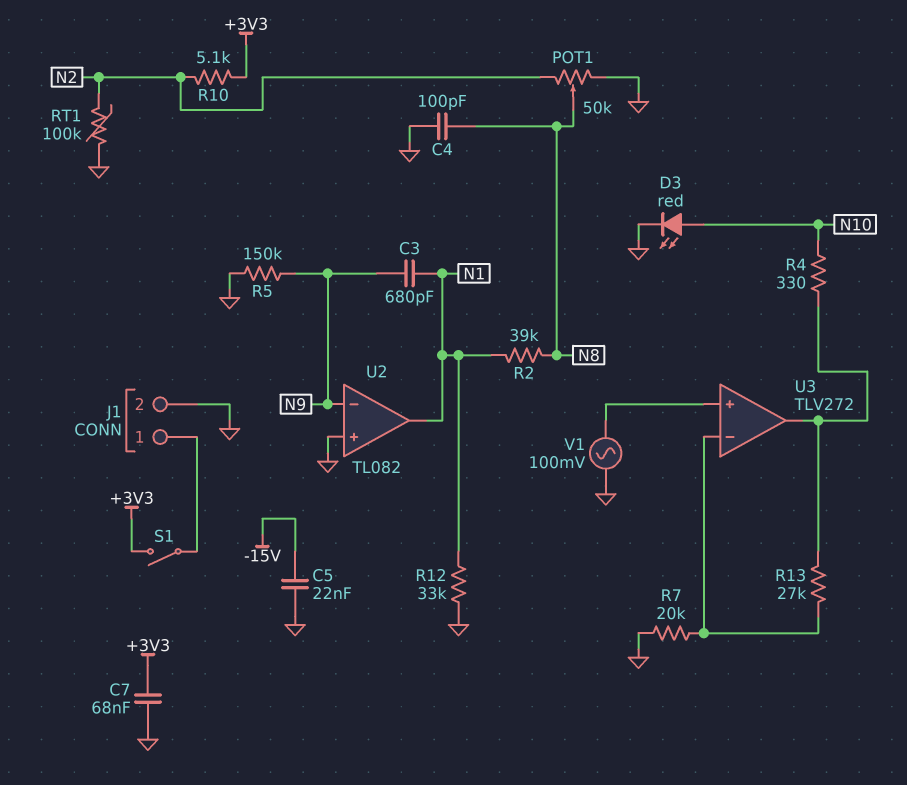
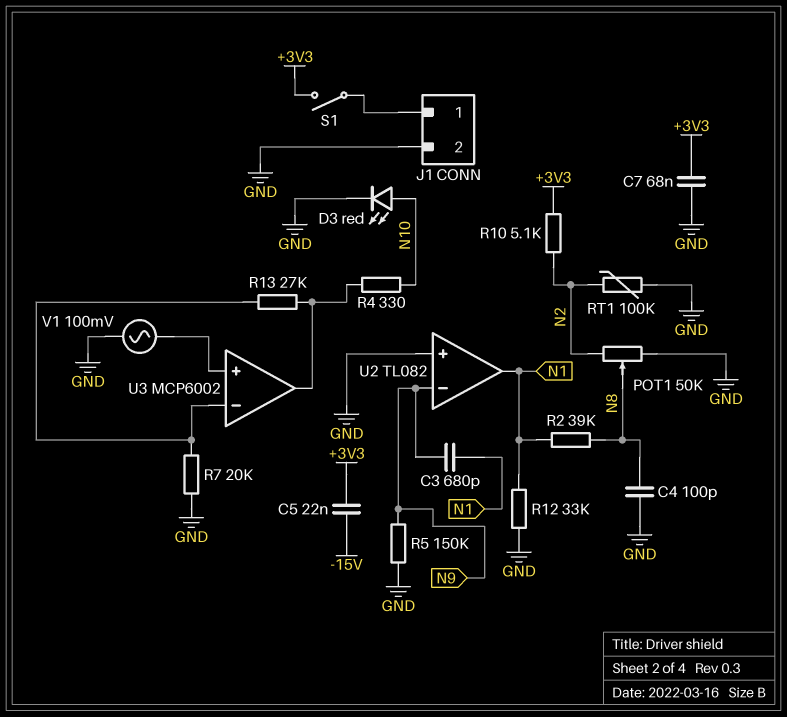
C5: 22nF (-15V, GND) -> 22nF (+3V3, -15V)
U3: TLV272 -> MCP6002

